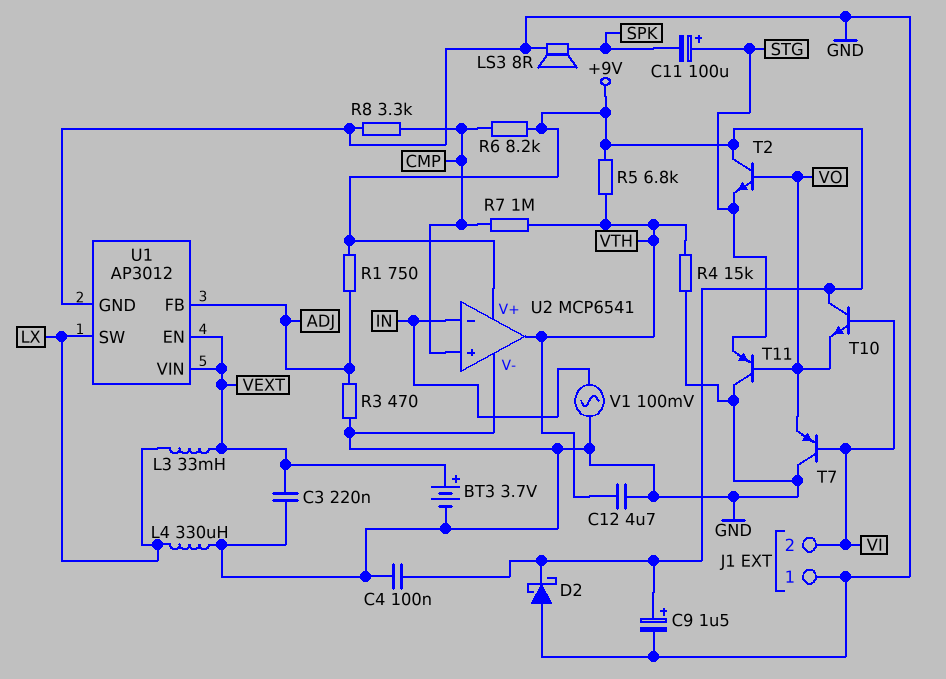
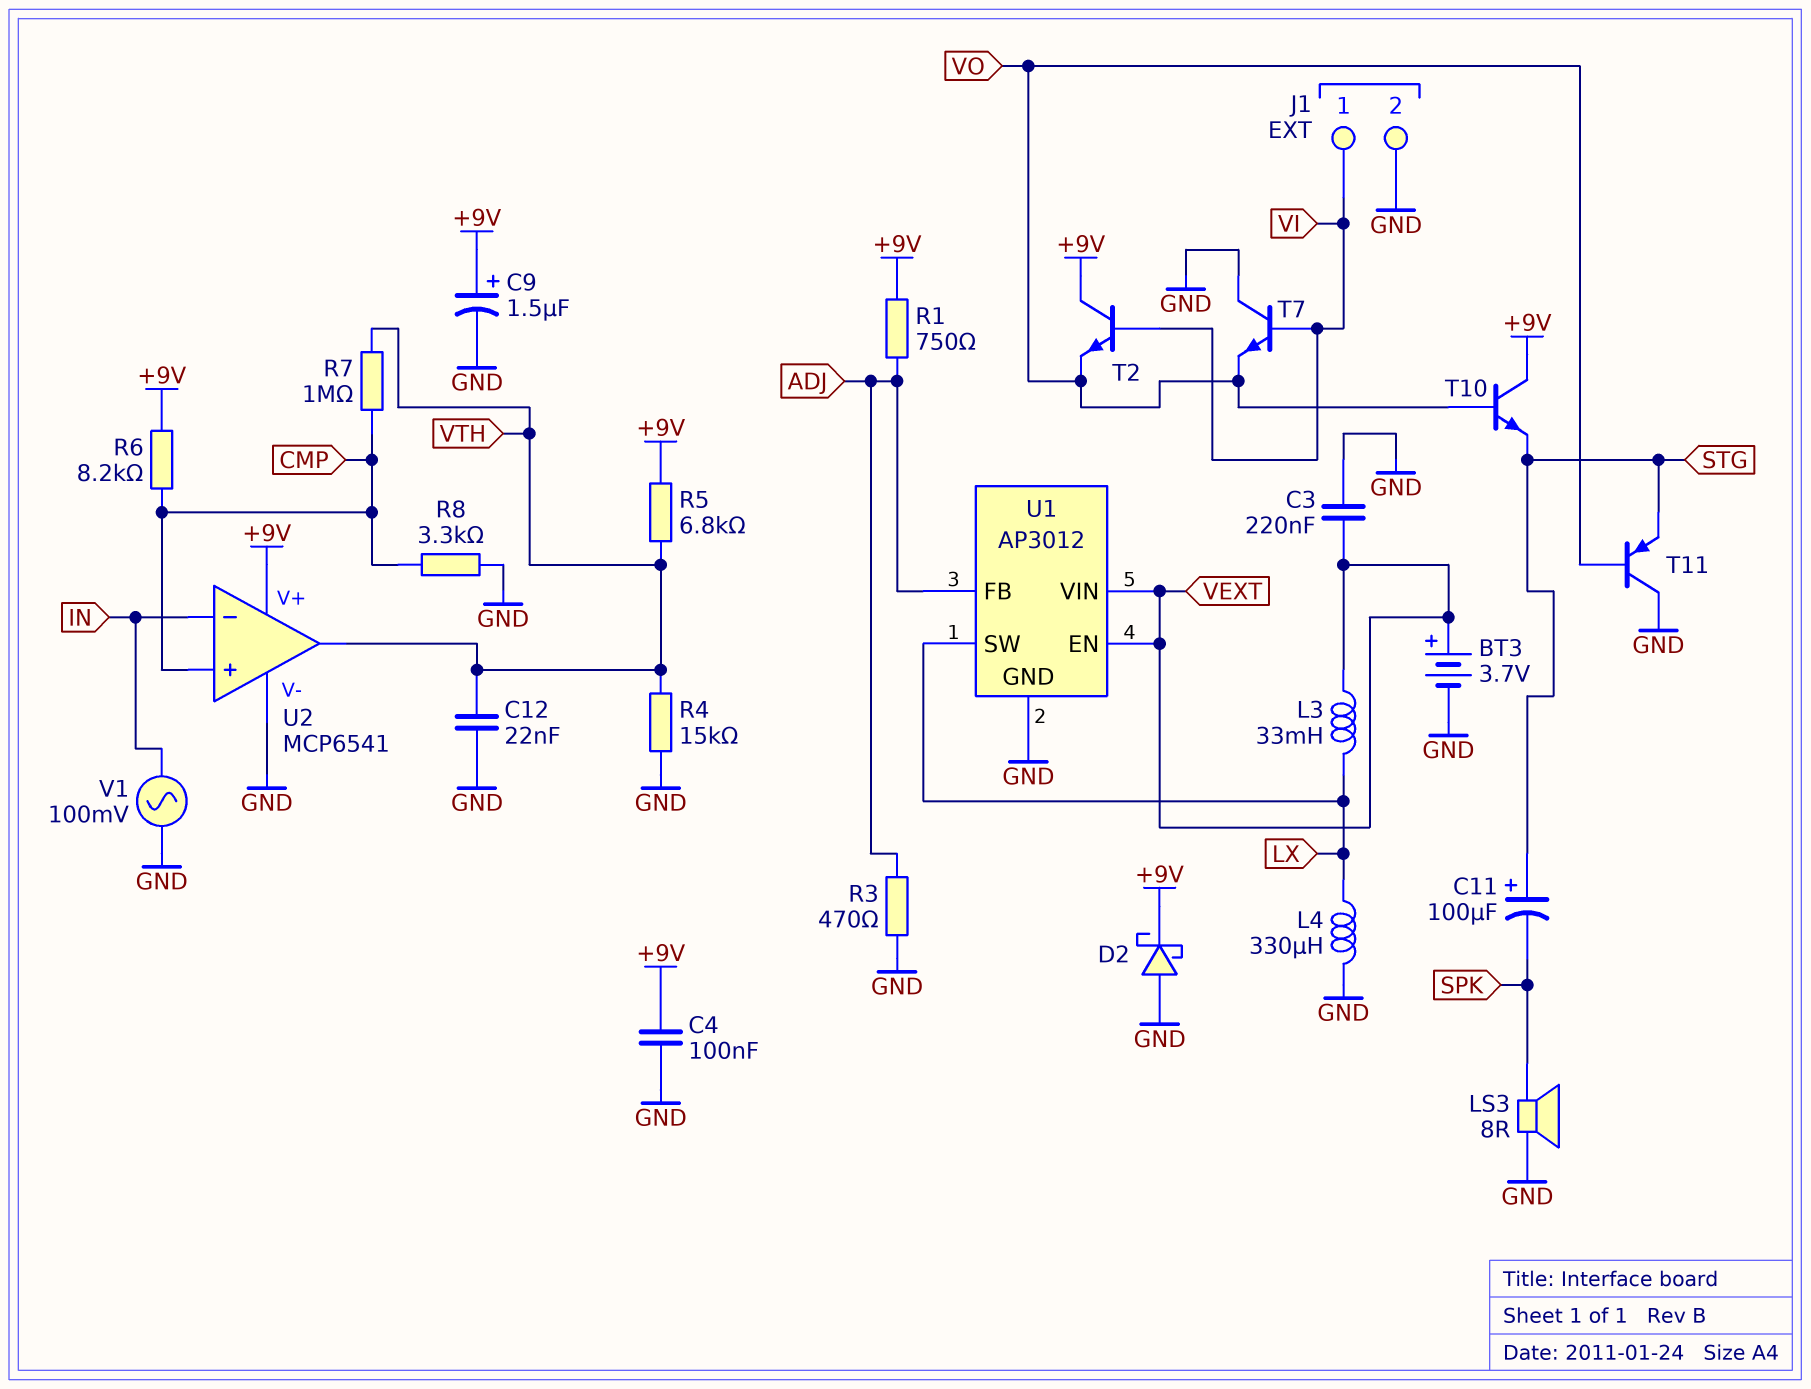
C12: 4.7uF (GND, VTH) -> 22nF (GND, VTH)
J1 pin 1: GND -> VI
J1 pin 2: VI -> GND
T2: NPN (B VO, C +9V, E STG) -> NPN (B VI, C +9V, E VO)
T7: PNP (B VI, C GND, E VO) -> NPN (B VI, C GND, E VO)
T10: NPN (B VI, C +9V, E VO) -> NPN (B VO, C +9V, E STG)

